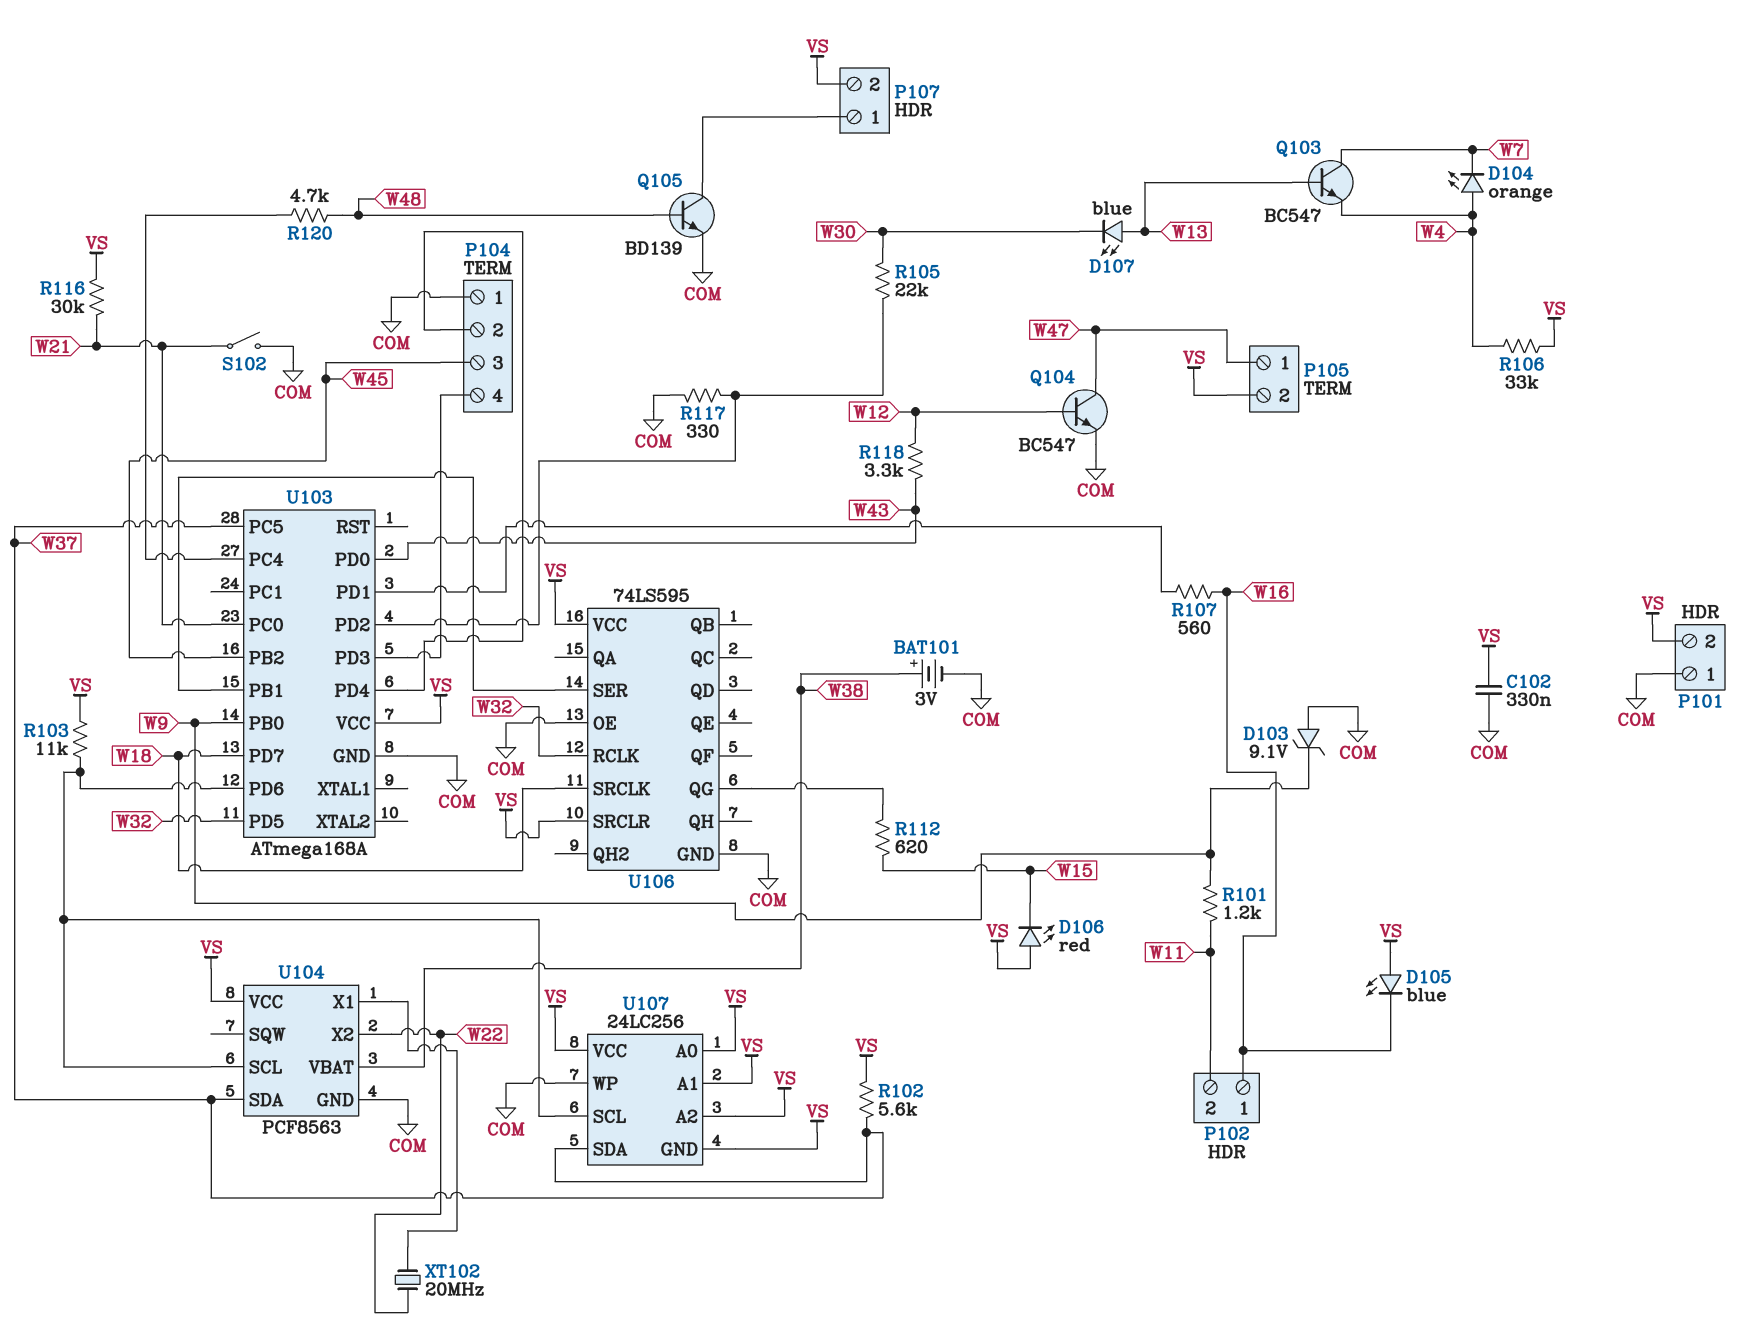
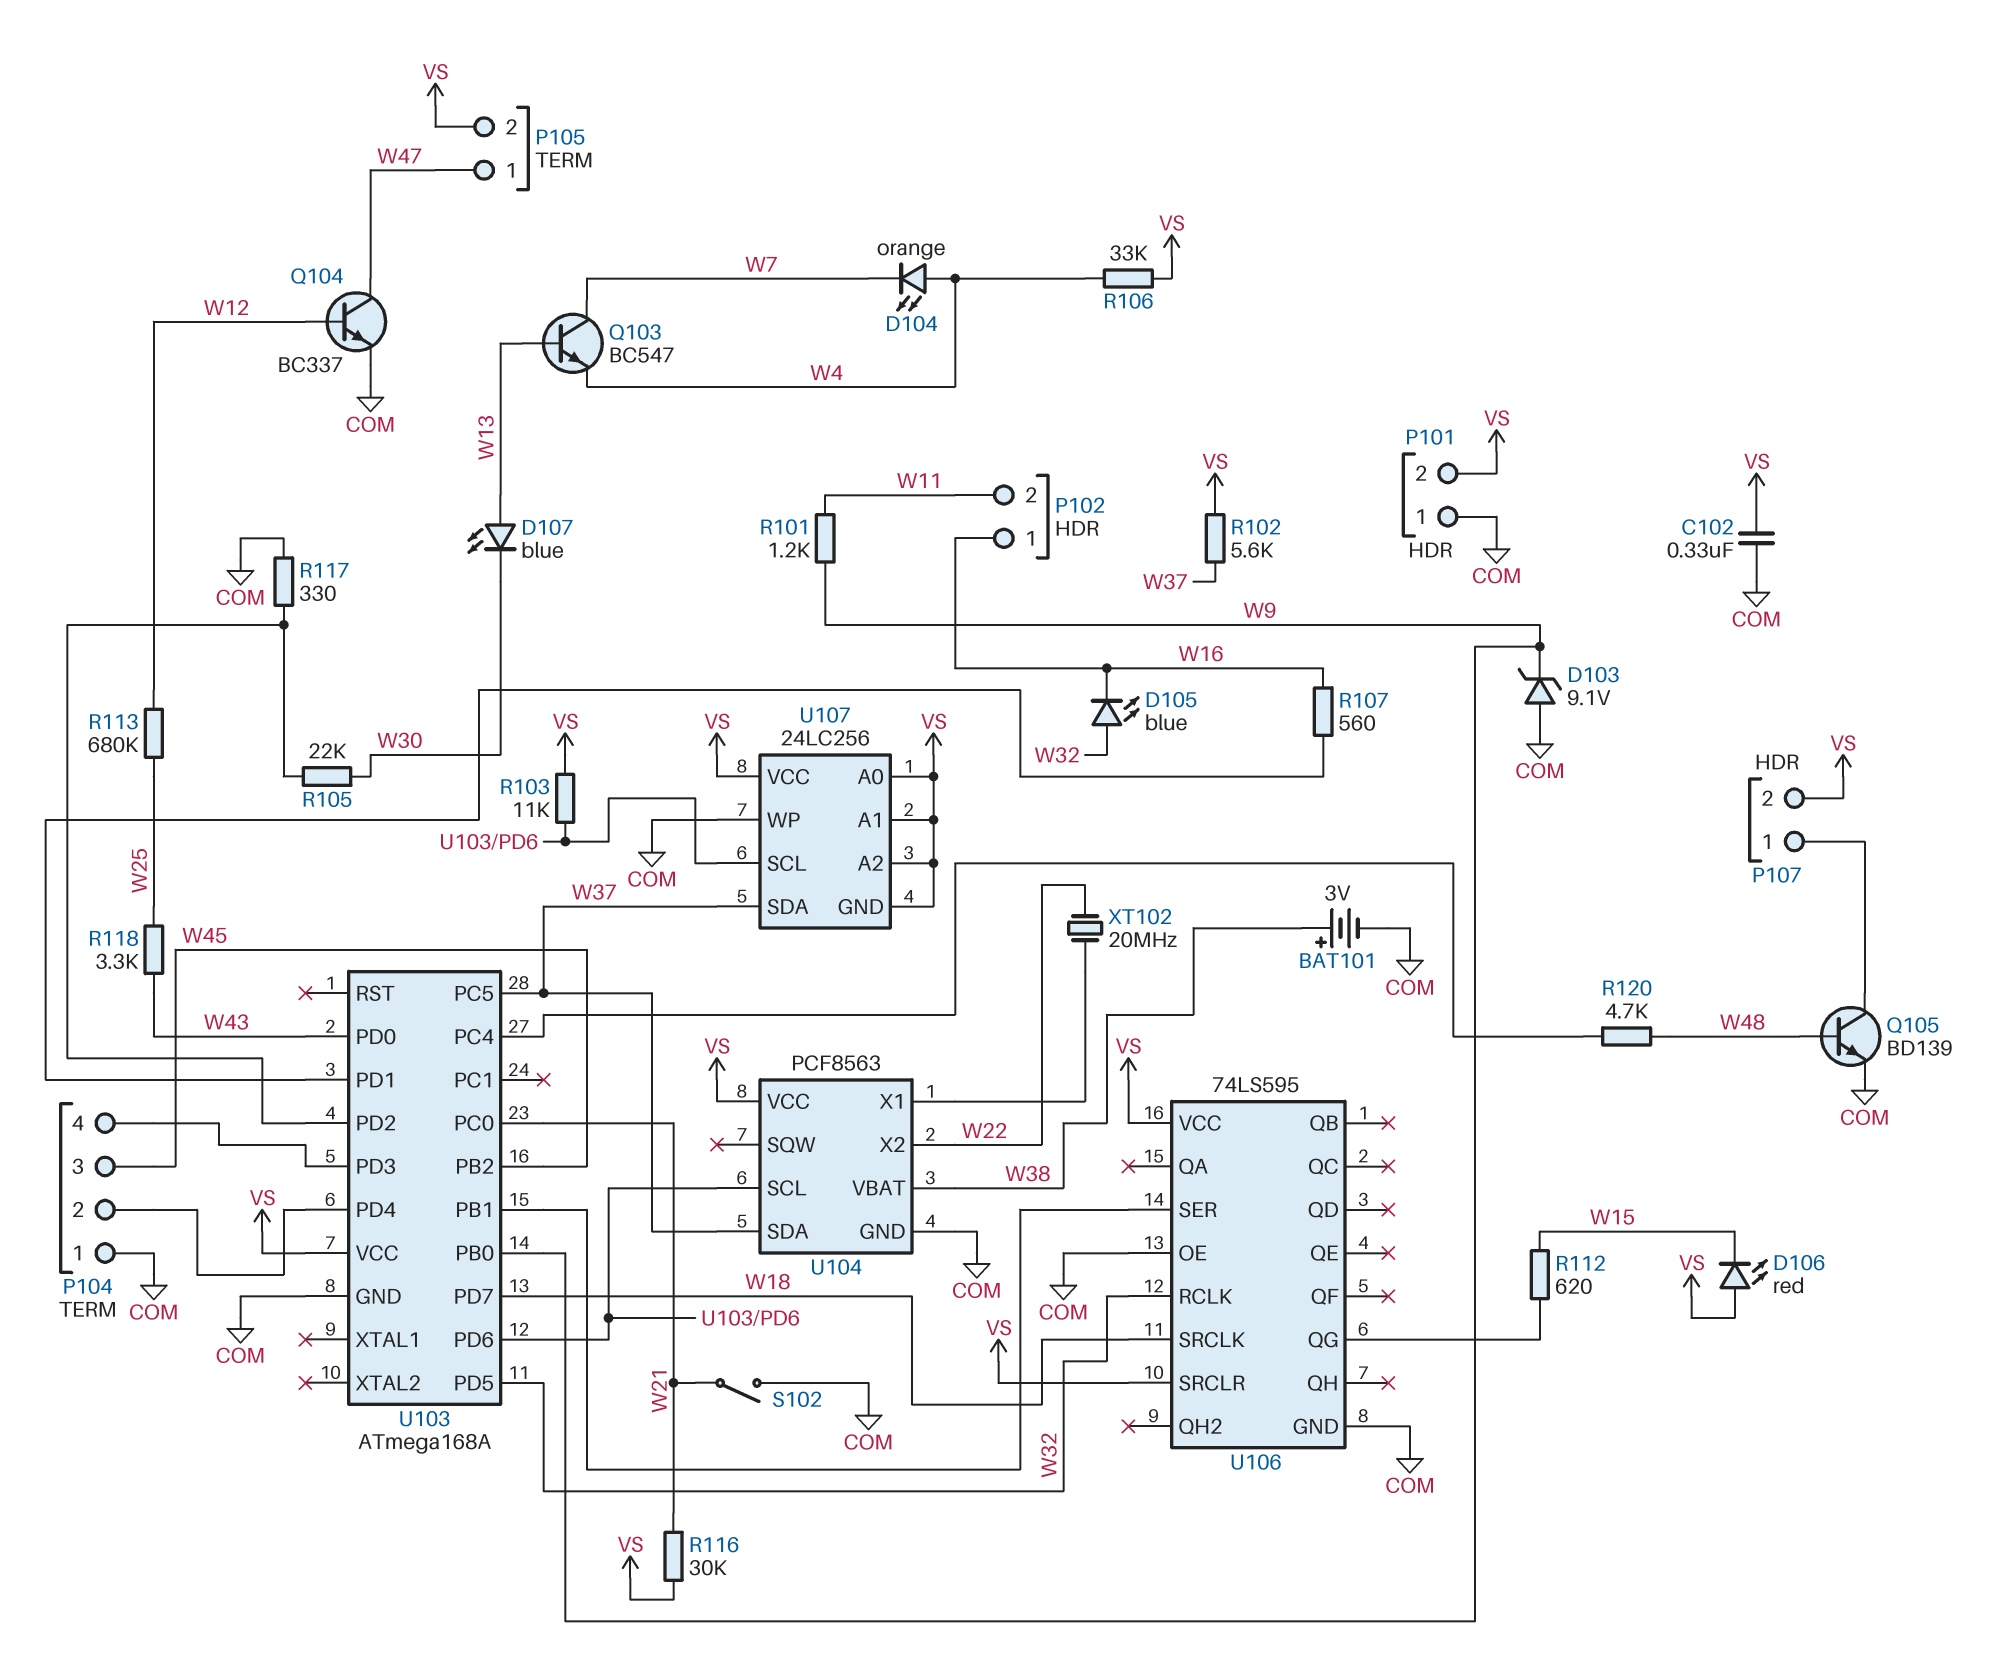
D105: LED blue (A VS, K W16) -> LED blue (A W32, K W16)
Q104: NPN BC547 (B W12, C W47, E COM) -> NPN BC337 (B W12, C W47, E COM)
R113: none -> 680k (W12, W25)
R118: 3.3k (W12, W43) -> 3.3k (W25, W43)

